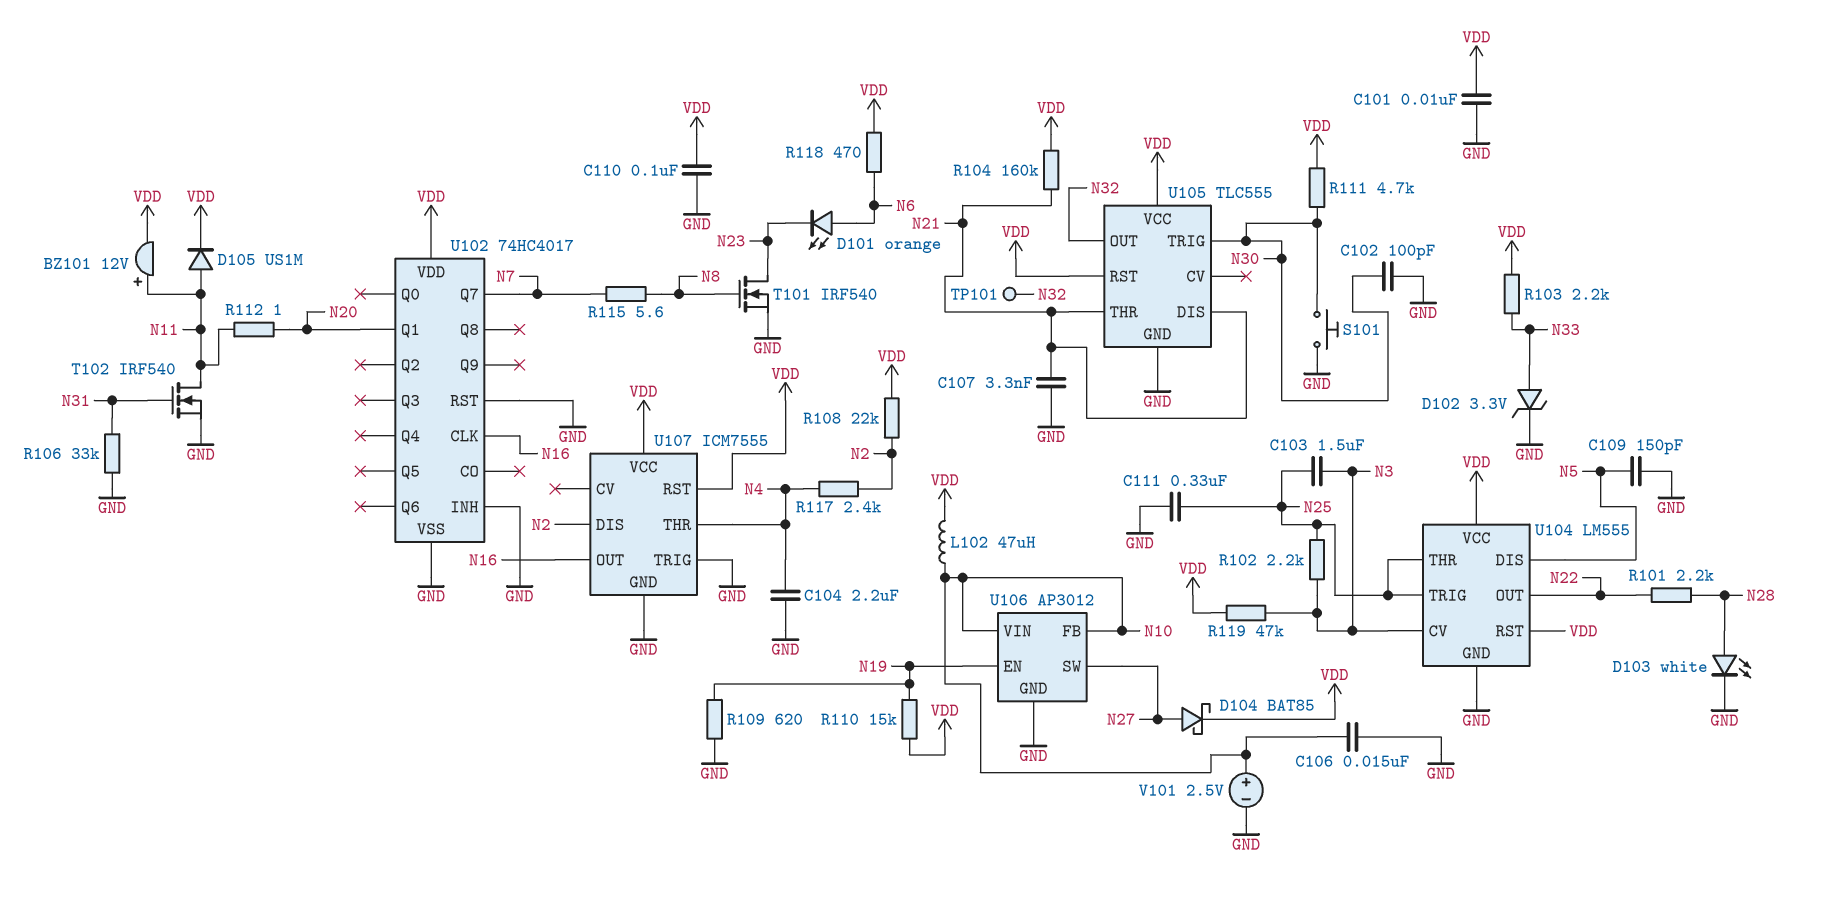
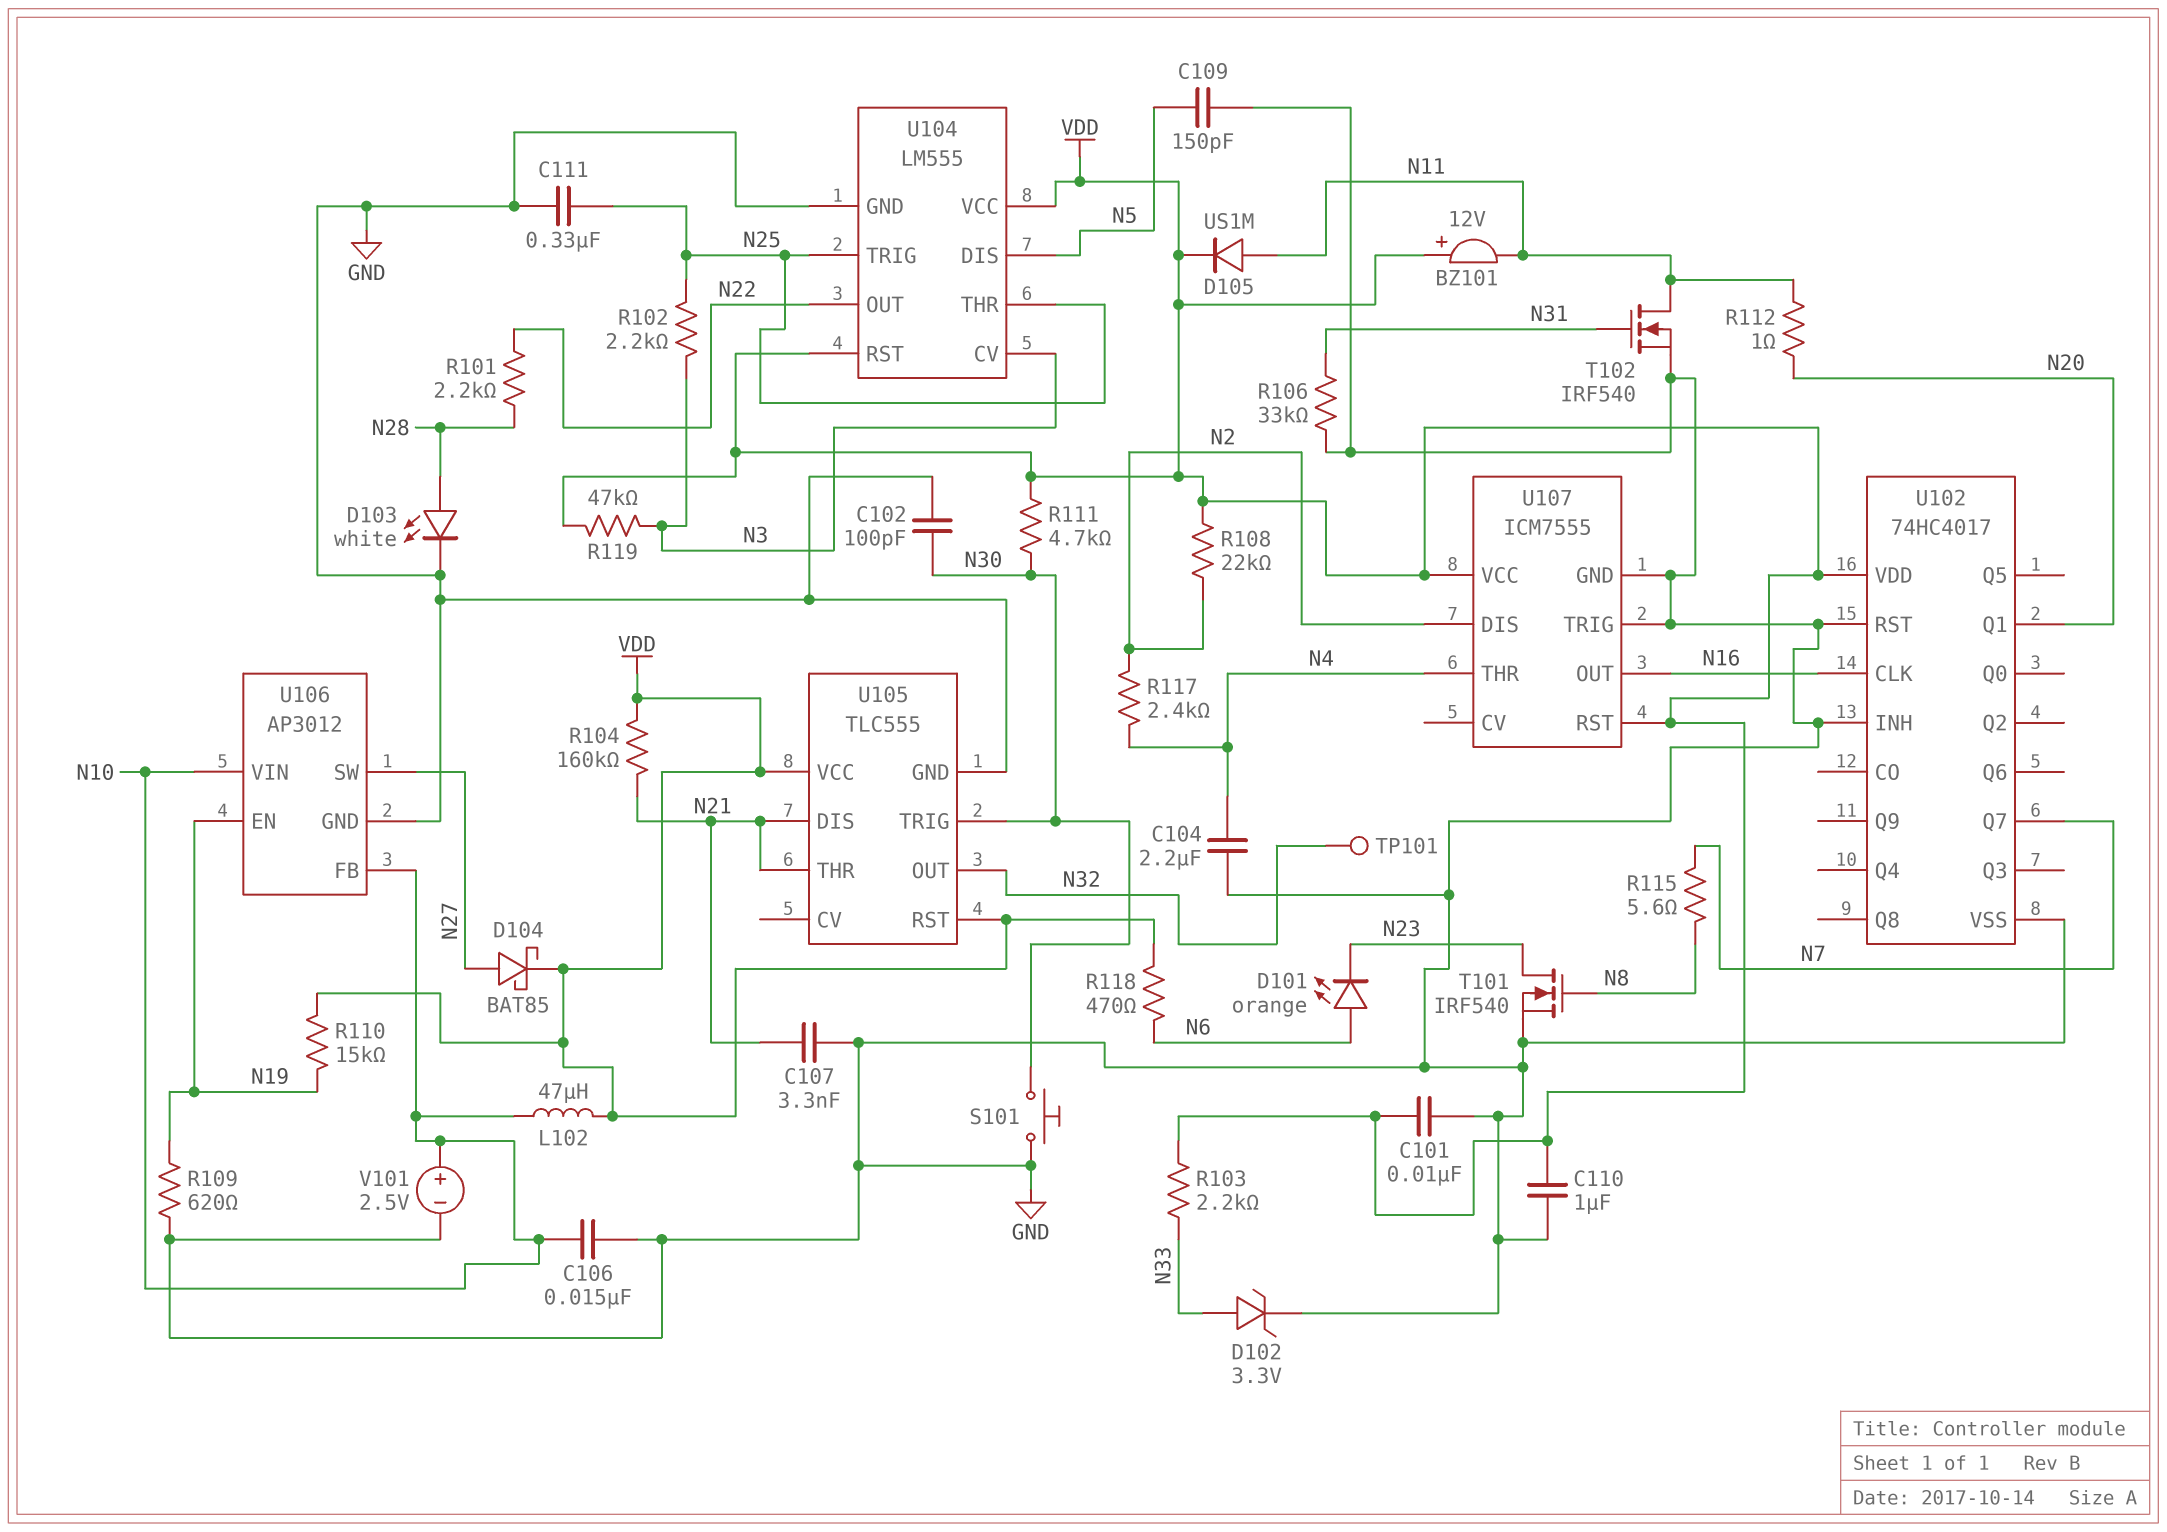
BZ101: buzzer 12V (plus N11, minus VDD) -> buzzer 12V (plus VDD, minus N11)
C103: 1.5uF (N3, N25) -> none
C110: 100nF (GND, VDD) -> 1uF (GND, VDD)

